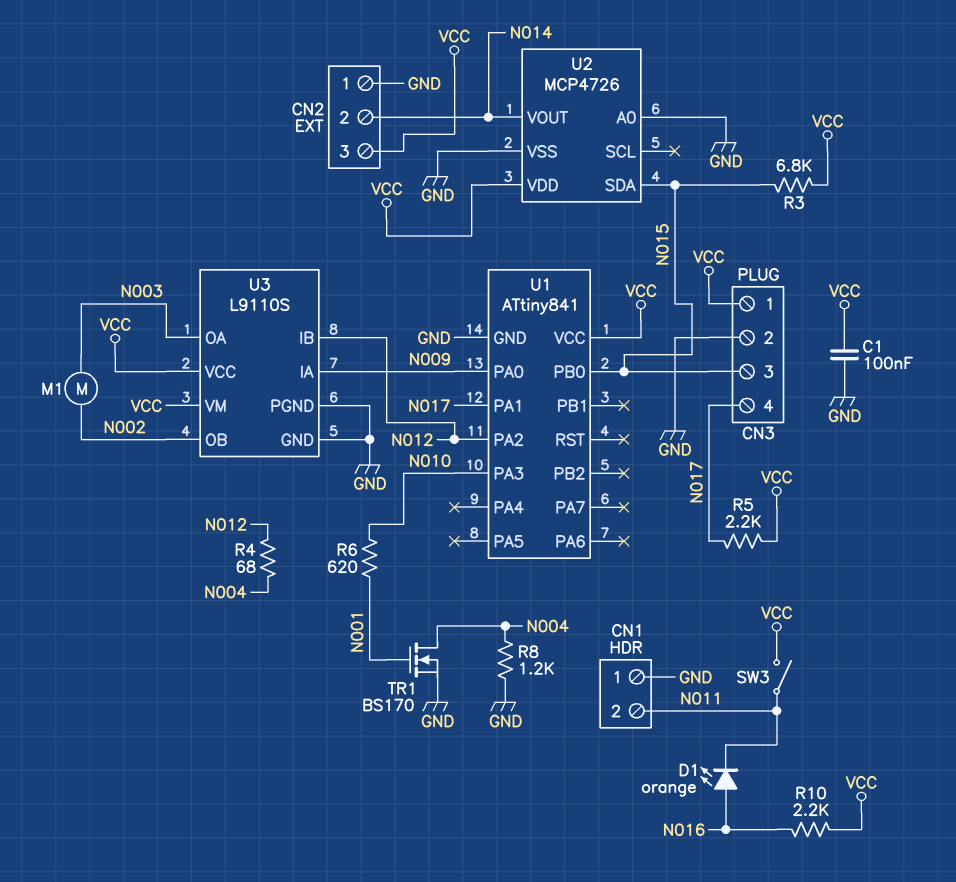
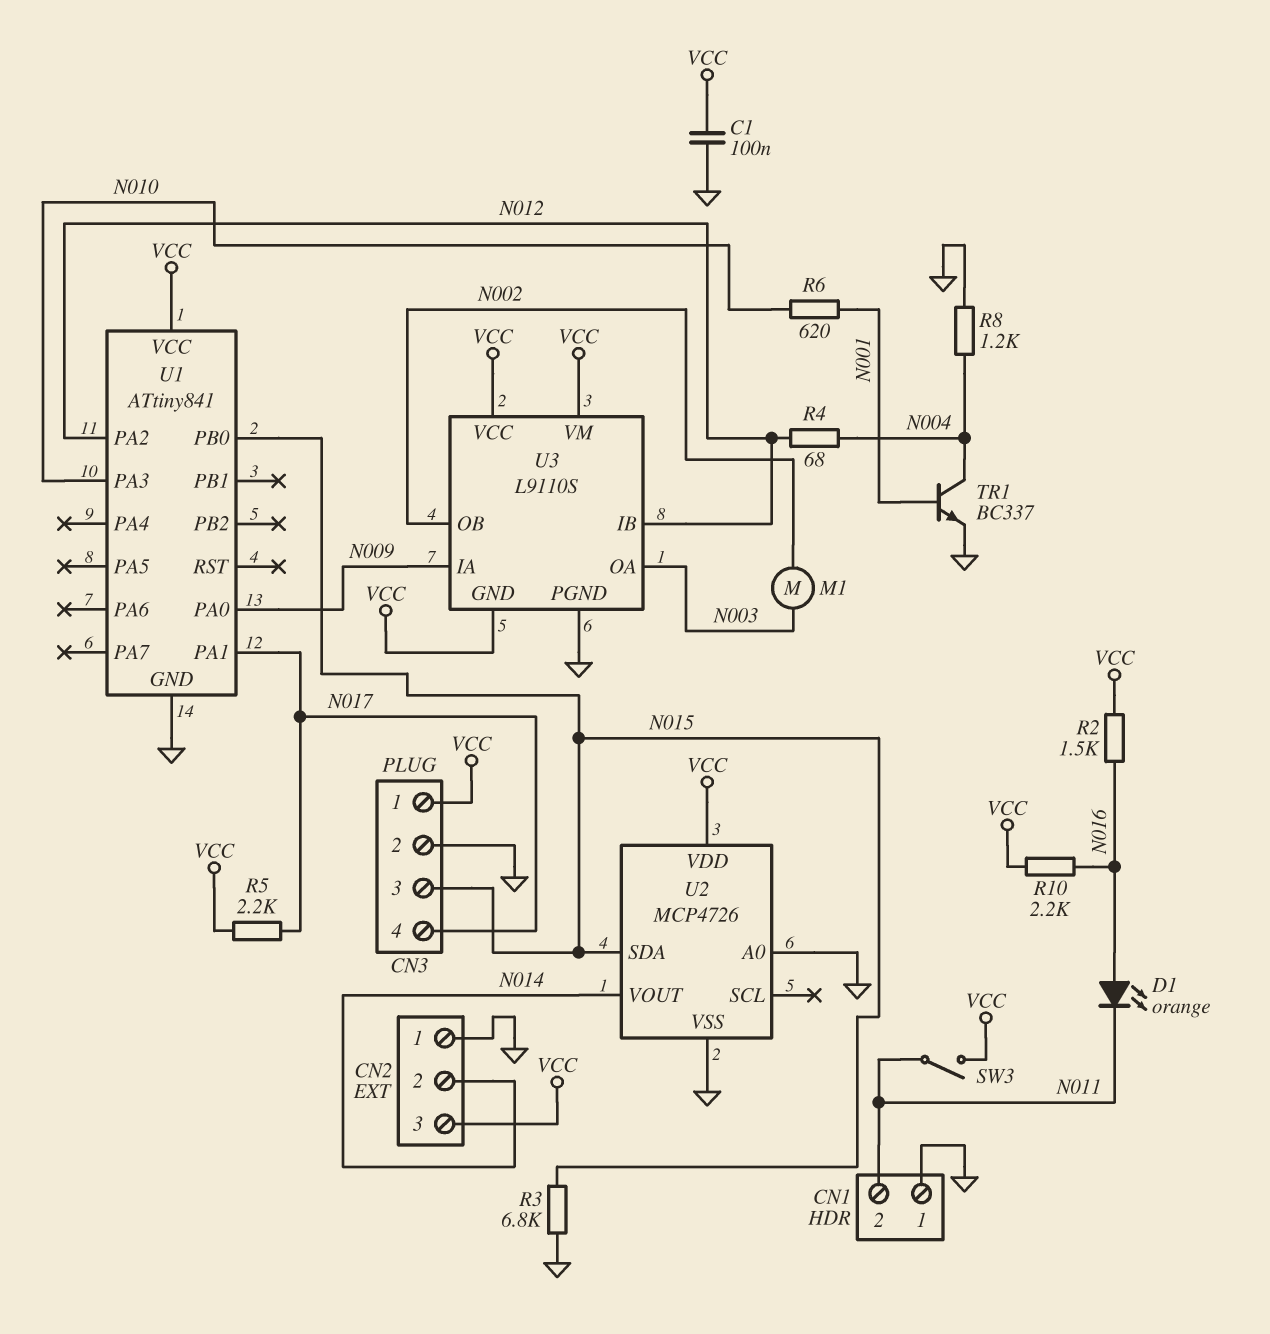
R2: none -> 1.5k (N016, VCC)
R3: 6.8k (N015, VCC) -> 6.8k (GND, N015)
TR1: NMOS BS170 (G N001, D N004, S GND) -> NPN BC337 (B N001, C N004, E GND)
U3 pin GND: GND -> VCC

